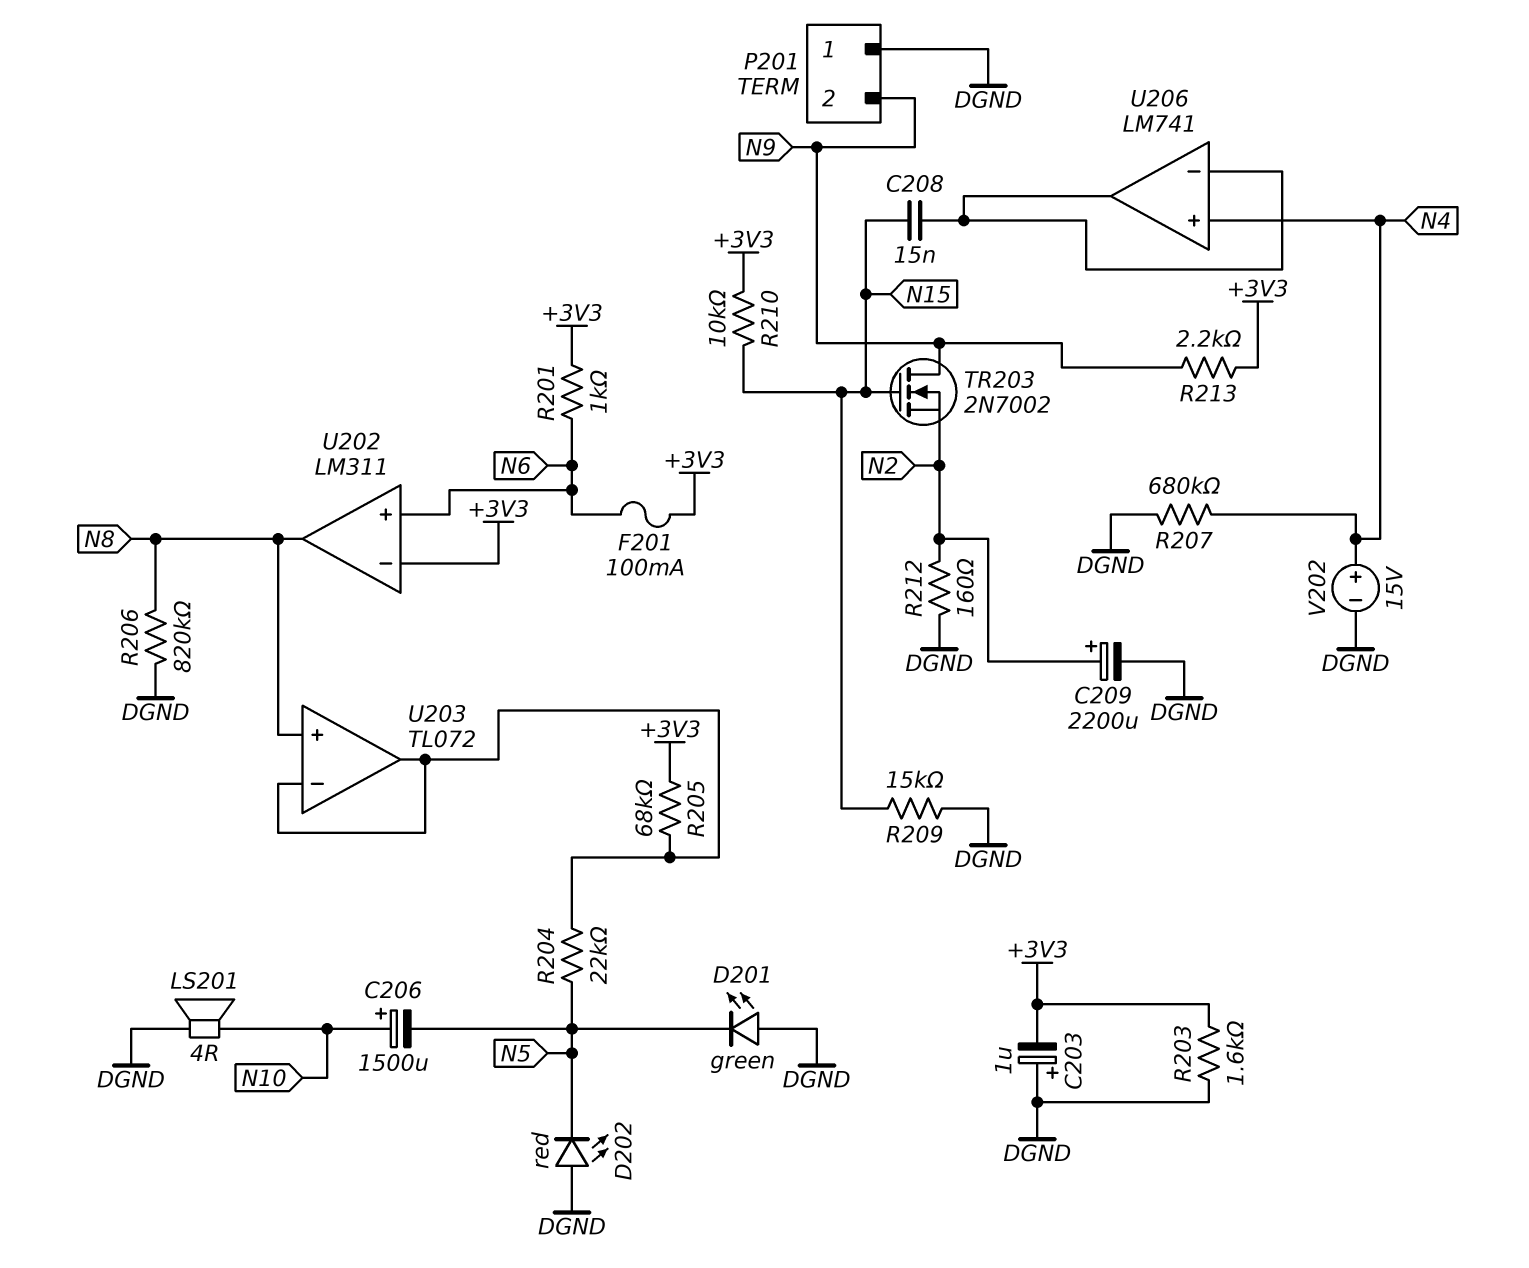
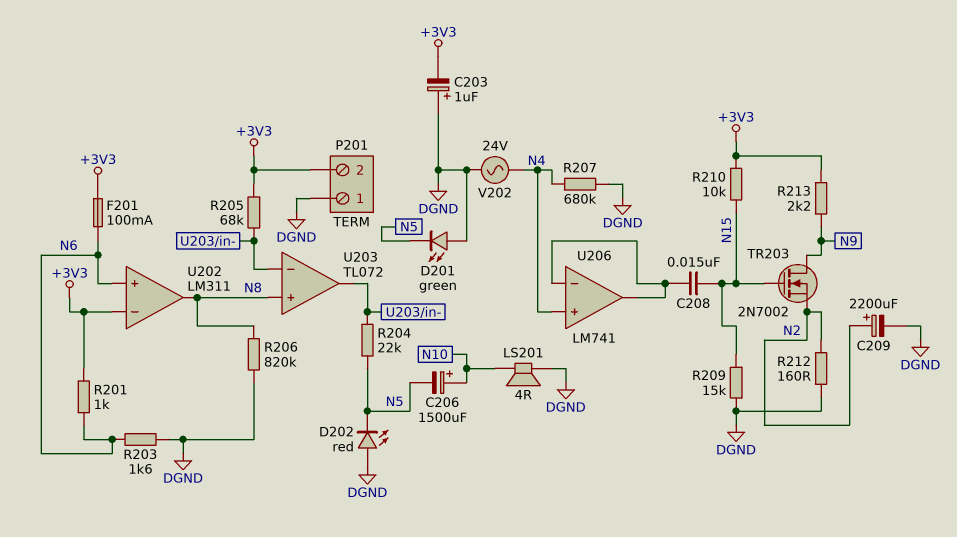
P201 pin 2: N9 -> +3V3
R203: 1.6k (+3V3, DGND) -> 1.6k (DGND, N6)
V202: 15V (plus N4, minus DGND) -> AC 24V (DGND, N4)

